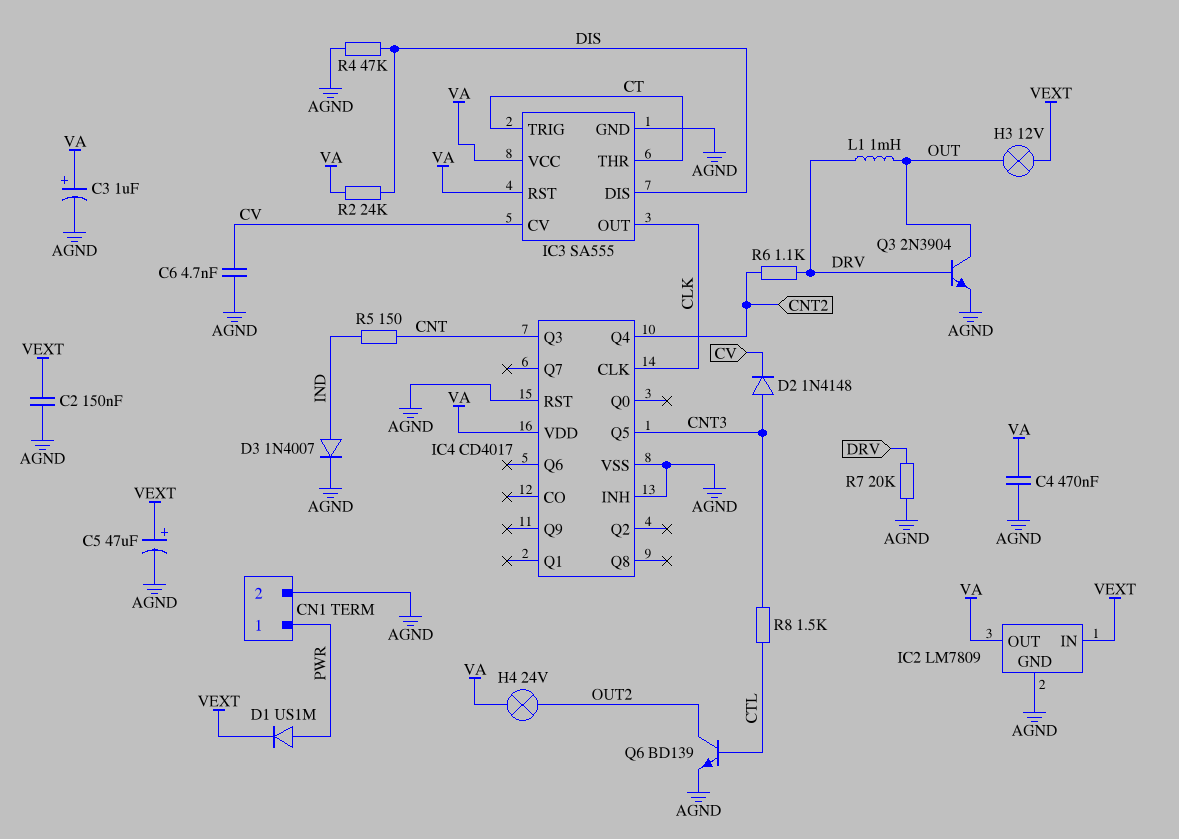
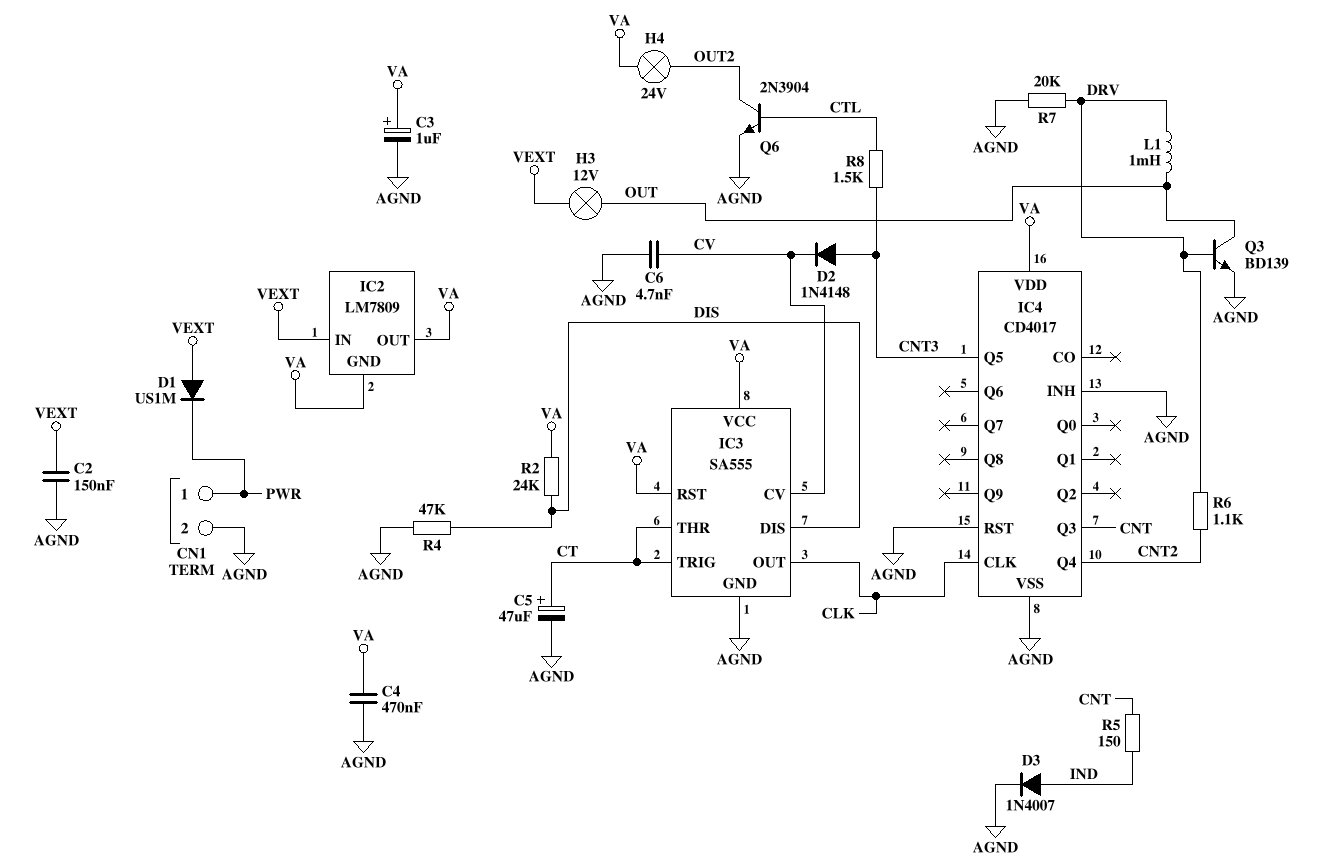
C5: 47uF (plus VEXT, minus AGND) -> 47uF (plus CT, minus AGND)
D1: diode US1M (A PWR, K VEXT) -> diode US1M (A VEXT, K PWR)
IC2 pin GND: AGND -> VA
Q3: NPN 2N3904 (B DRV, C OUT, E AGND) -> NPN BD139 (B DRV, C OUT, E AGND)
Q6: NPN BD139 (B CTL, C OUT2, E AGND) -> NPN 2N3904 (B CTL, C OUT2, E AGND)

